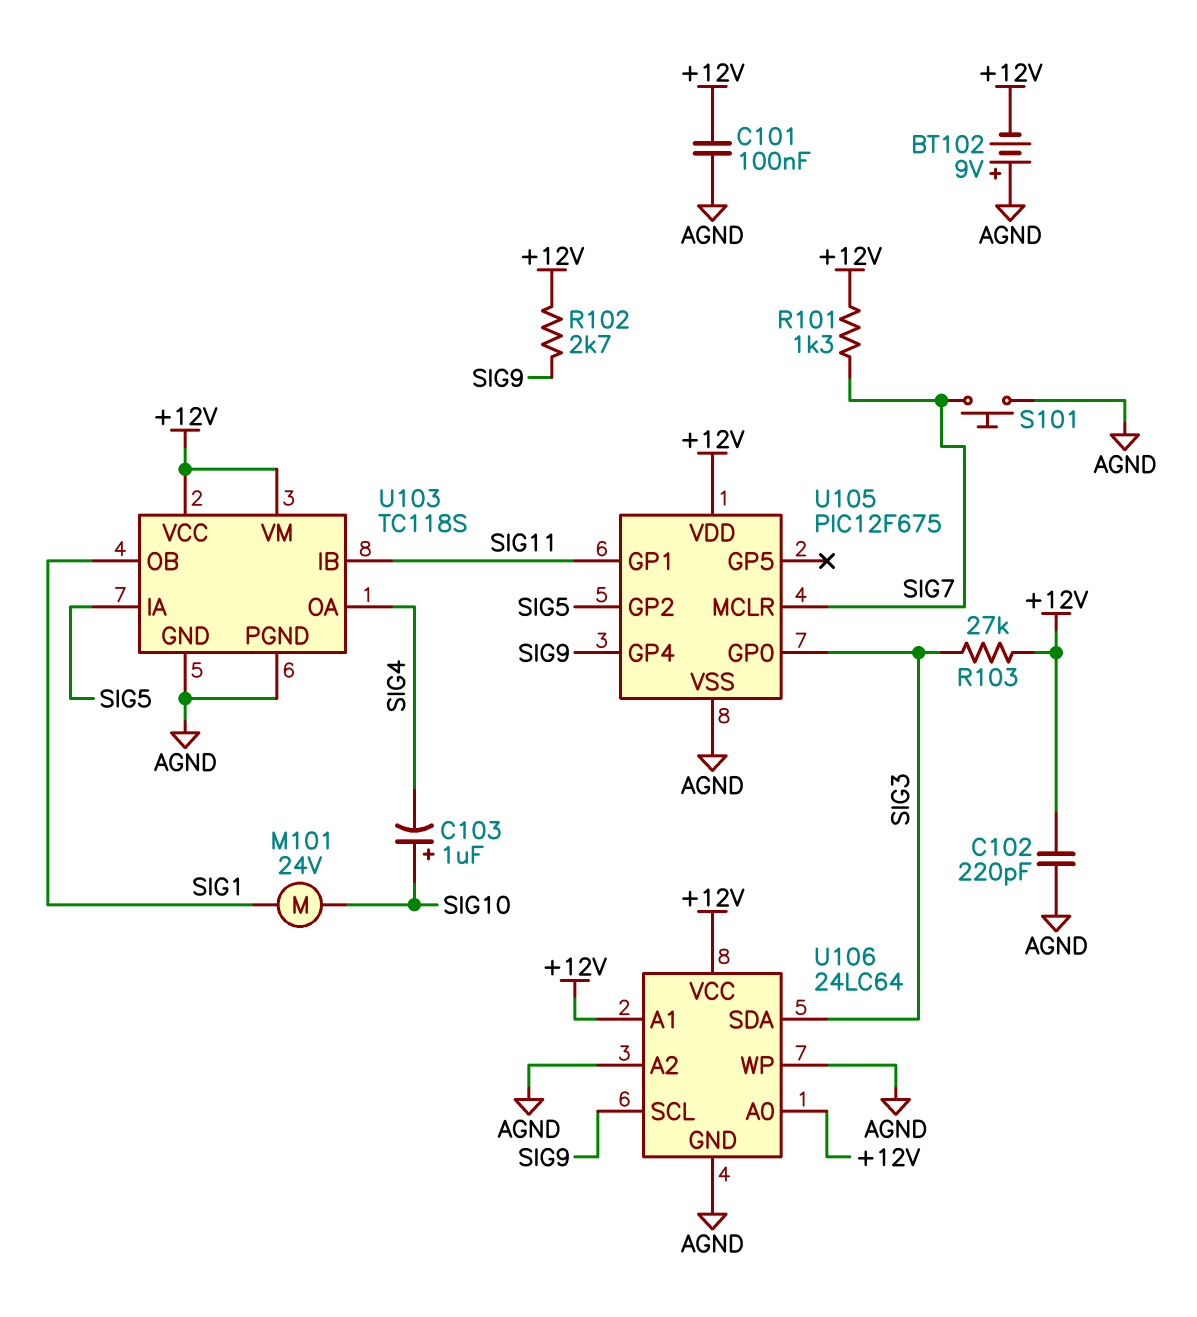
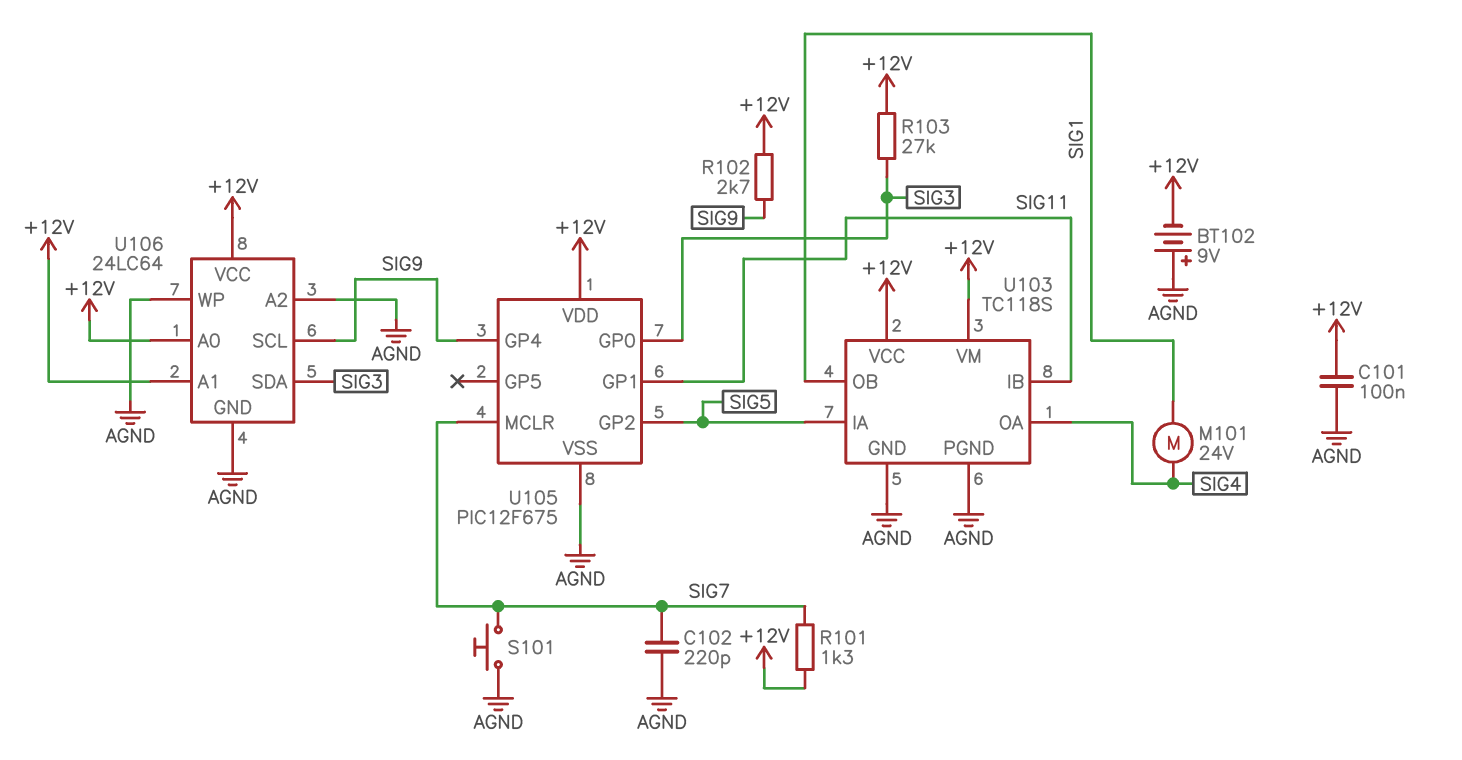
C102: 220pF (+12V, AGND) -> 220pF (AGND, SIG7)
C103: 1uF (plus SIG10, minus SIG4) -> none
M101: motor 24V (SIG1, SIG10) -> motor 24V (SIG1, SIG4)

